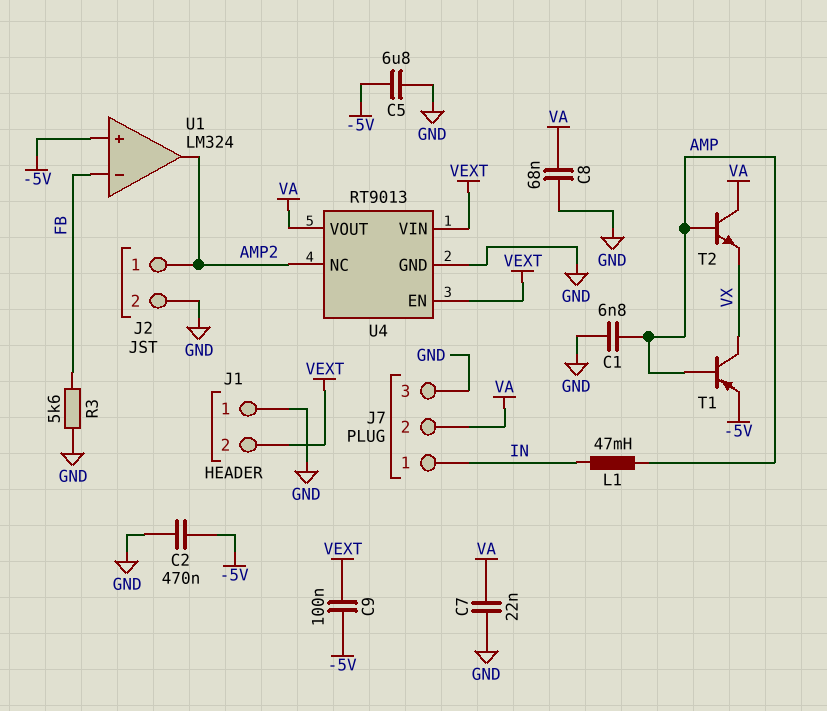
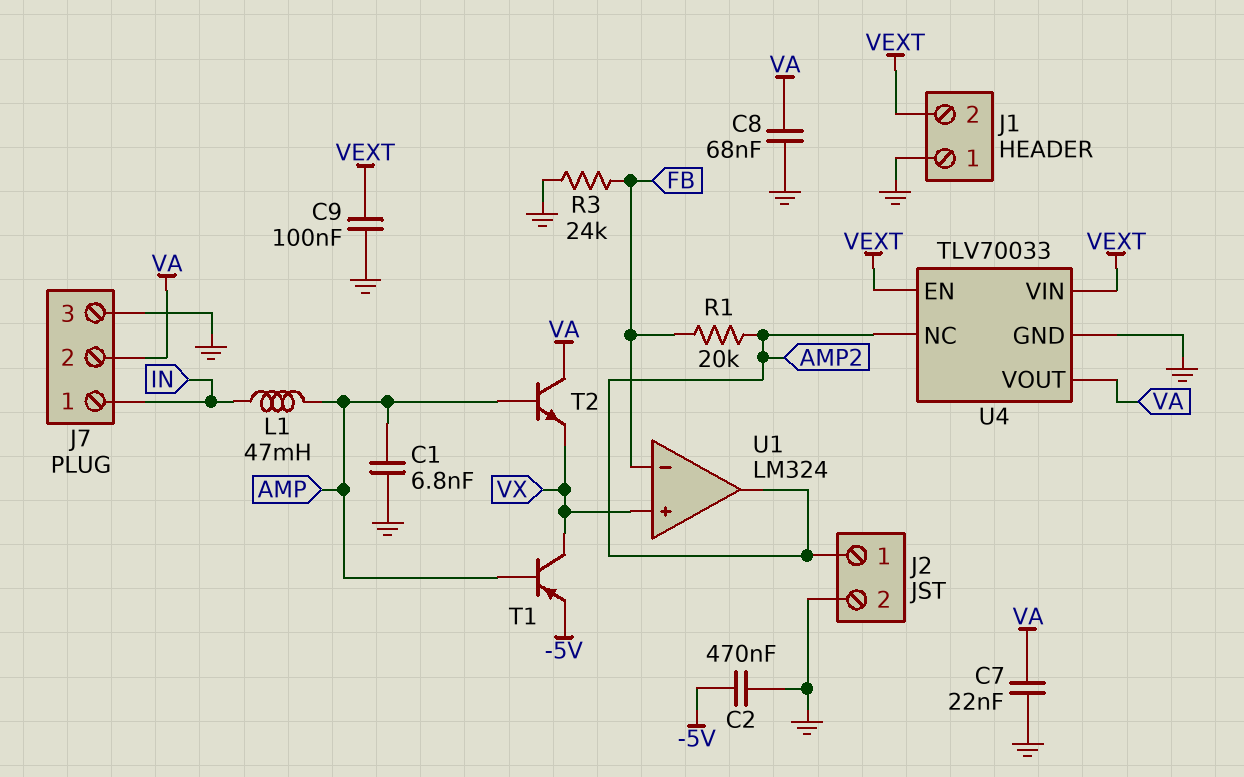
C5: 6.8uF (-5V, GND) -> none
C9: 100nF (-5V, VEXT) -> 100nF (GND, VEXT)
R1: none -> 20k (AMP2, FB)
R3: 5.6k (FB, GND) -> 24k (FB, GND)
U1 pin in+: -5V -> VX
U4: RT9013 -> TLV70033

